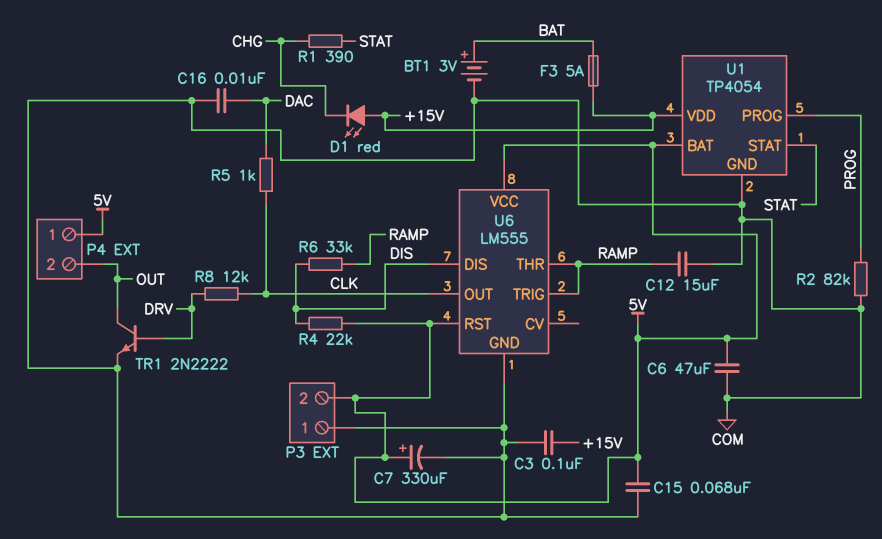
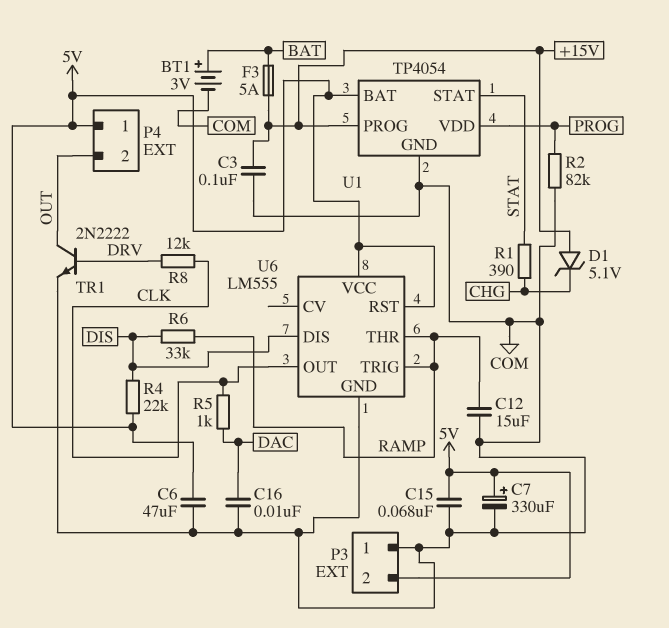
D1: LED red (A +15V, K CHG) -> zener 5.1V (A +15V, K CHG)
U1 pin PROG: PROG -> +15V
U1 pin VDD: +15V -> PROG

